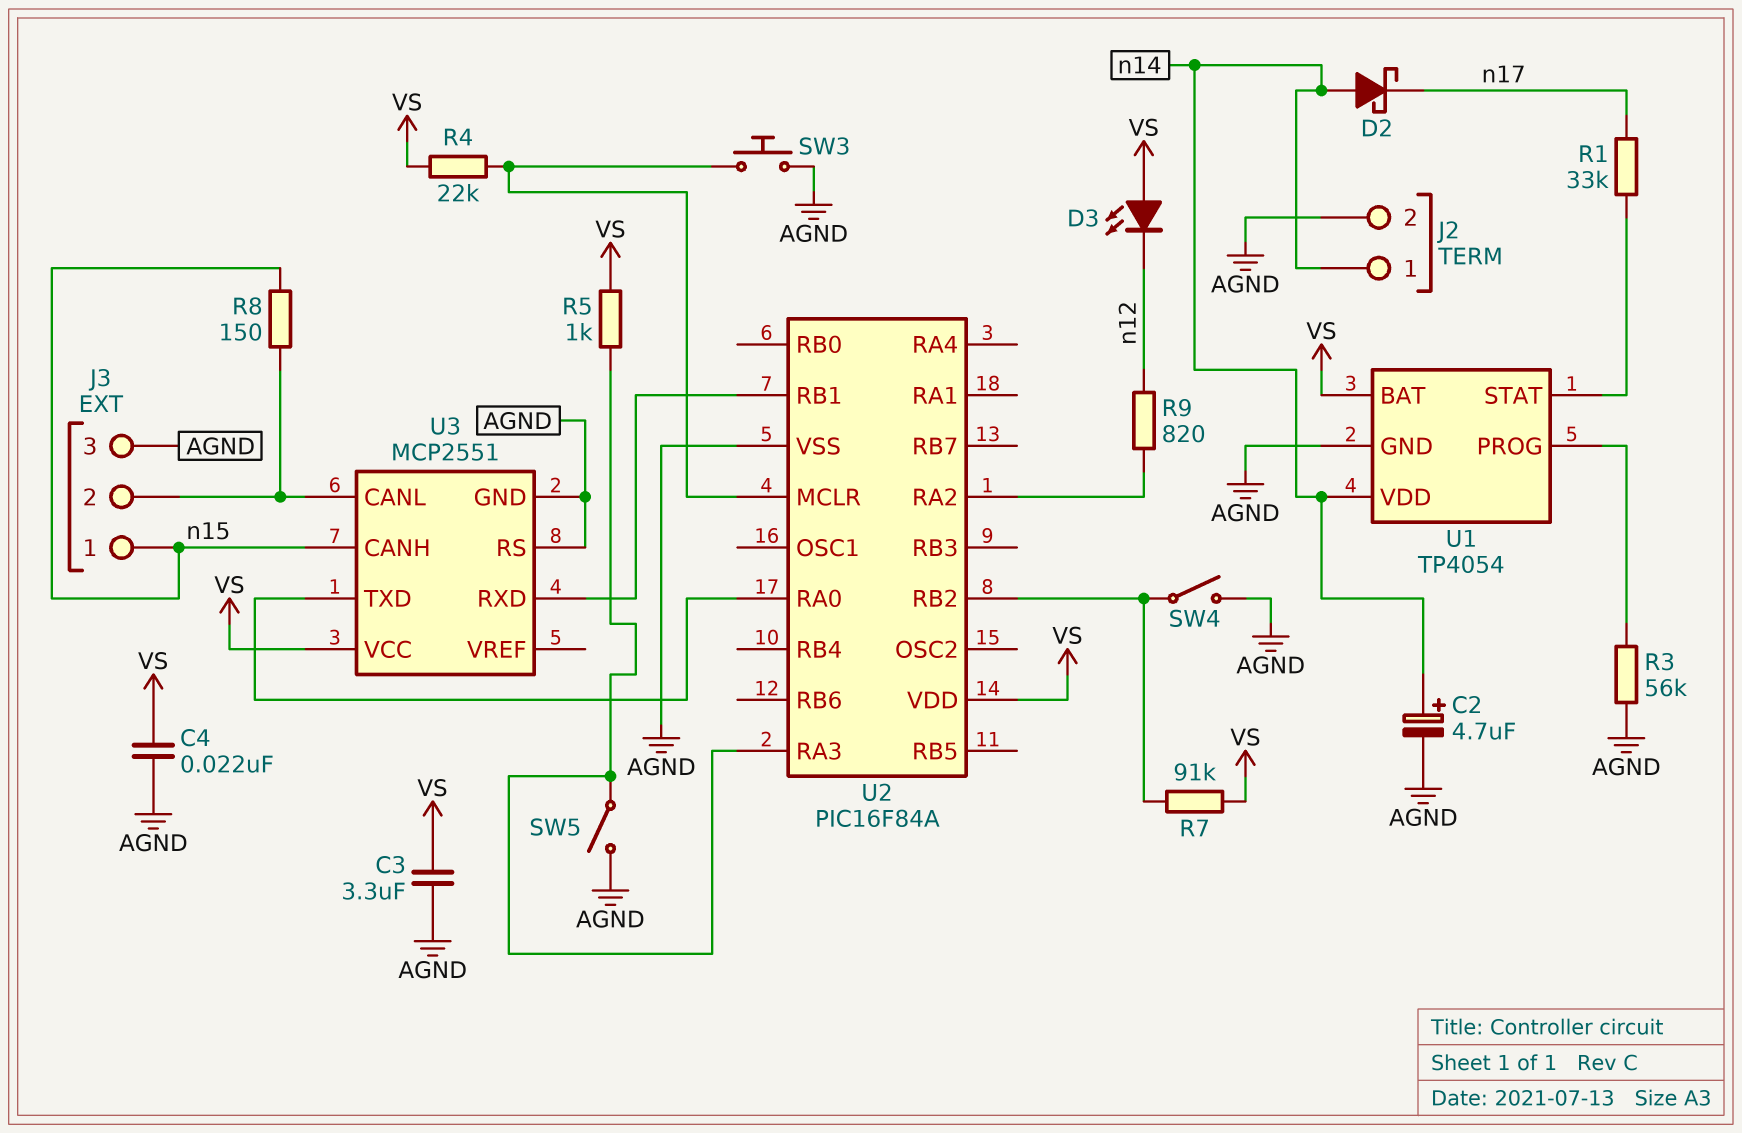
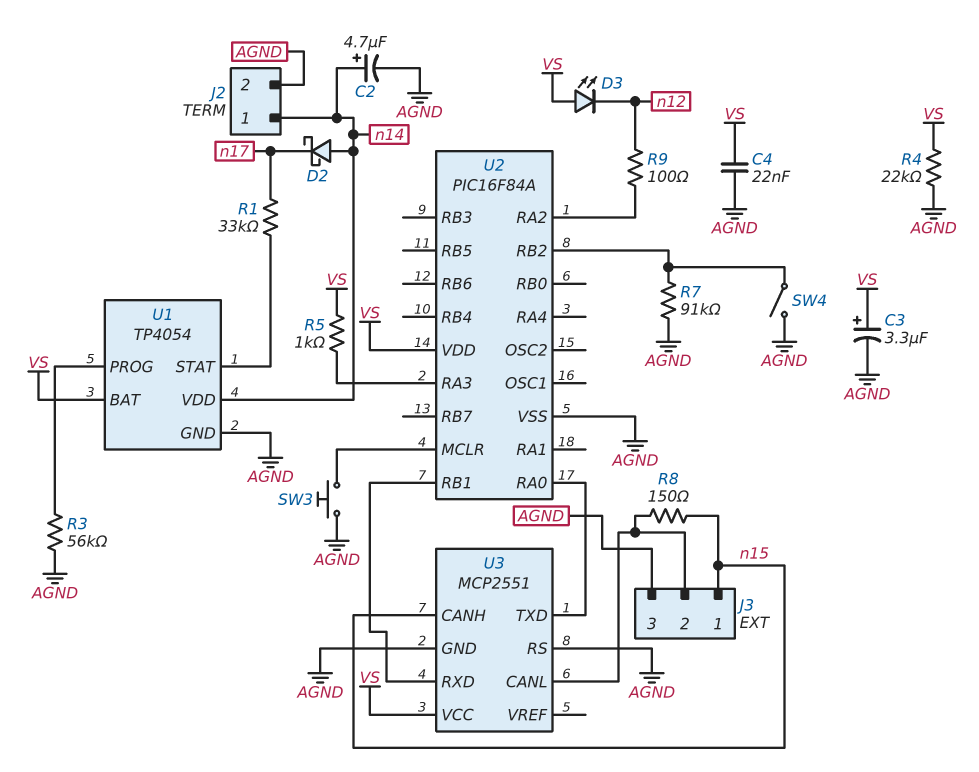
C3: 3.3uF (AGND, VS) -> 3.3uF (plus VS, minus AGND)
R4: 22k (U2/MCLR, VS) -> 22k (AGND, VS)
R7: 91k (U2/RB2, VS) -> 91k (AGND, U2/RB2)
R9: 820 (U2/RA2, n12) -> 100 (U2/RA2, n12)
SW5: switch (AGND, U2/RA3) -> none

